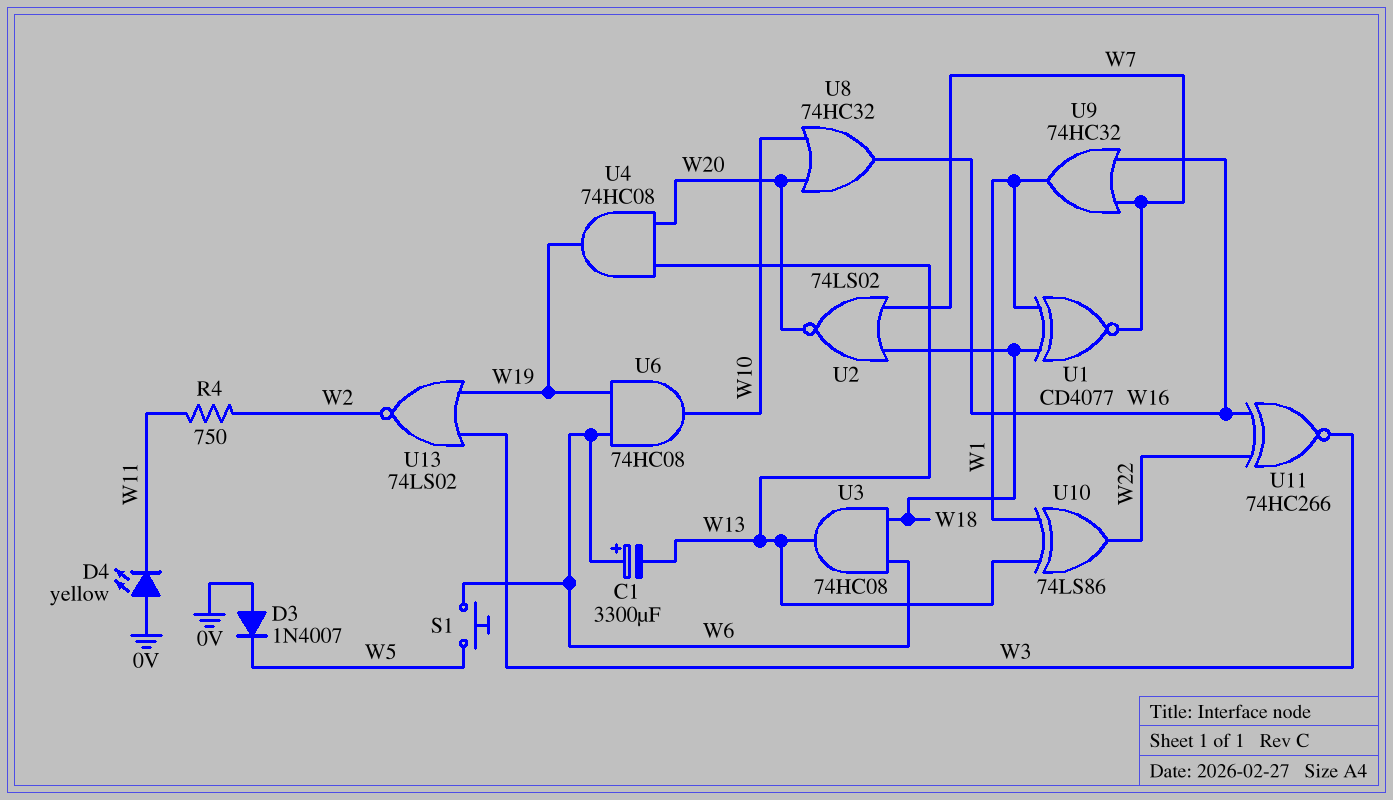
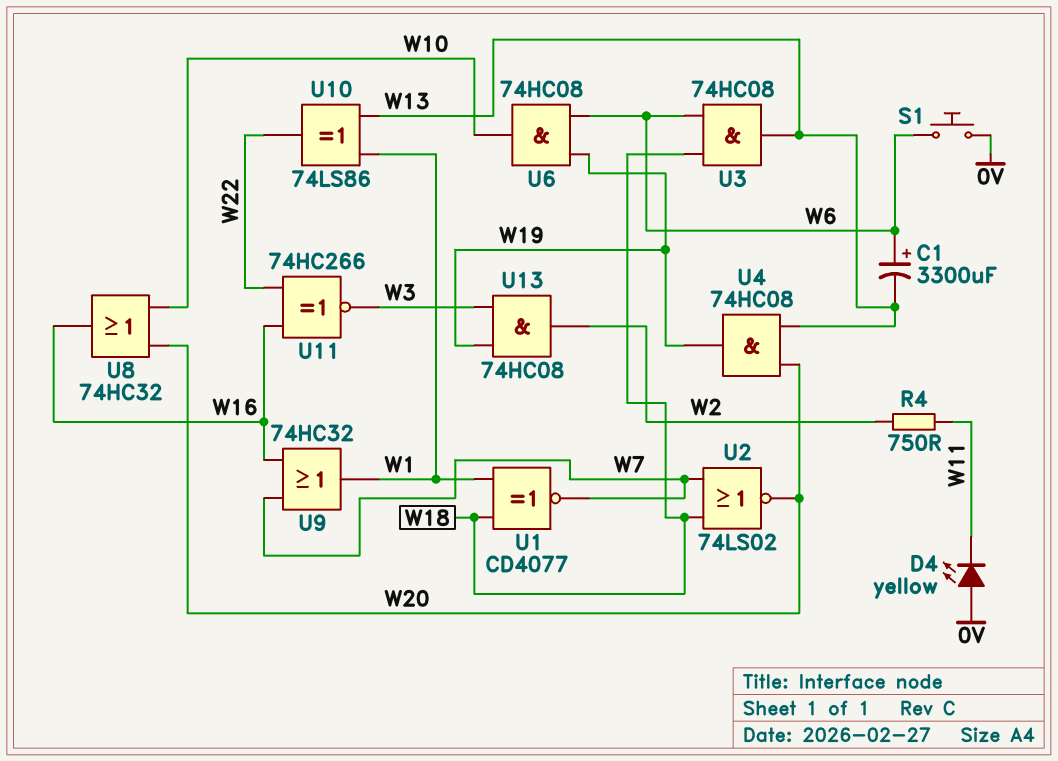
D3: diode 1N4007 (A 0V, K W5) -> none
S1: button (W5, W6) -> button (0V, W6)
U13: NOR 74LS02 (in W3, in W19, out W2) -> AND 74HC08 (in W3, in W19, out W2)

